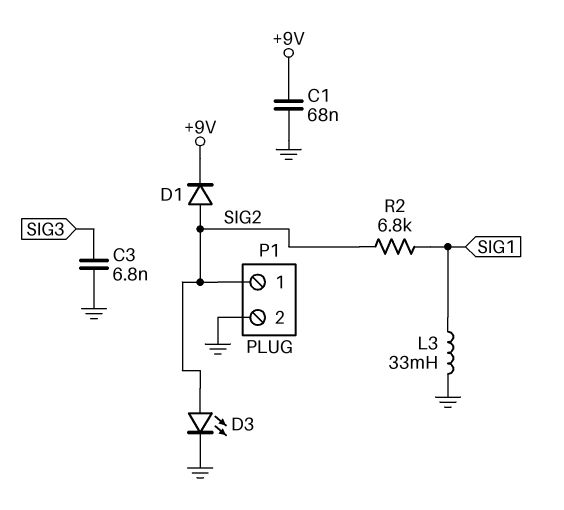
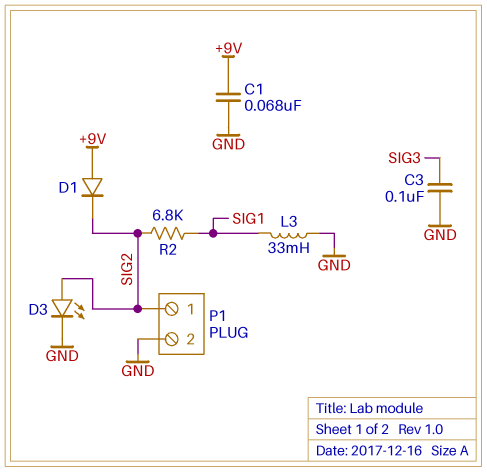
C3: 6.8nF (GND, SIG3) -> 100nF (GND, SIG3)
D1: diode (A SIG2, K +9V) -> diode (A +9V, K SIG2)

